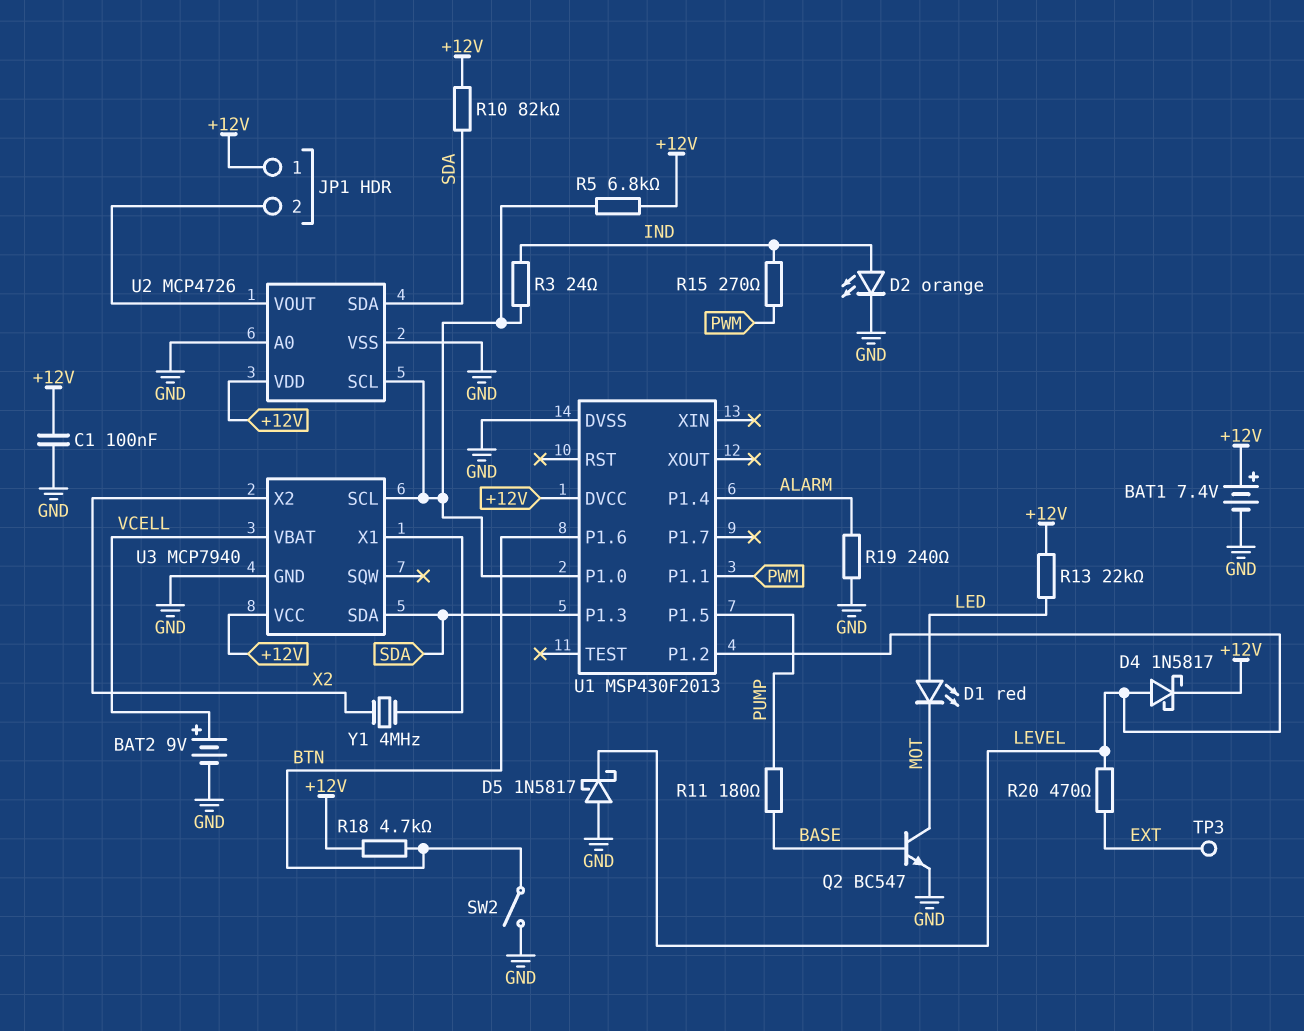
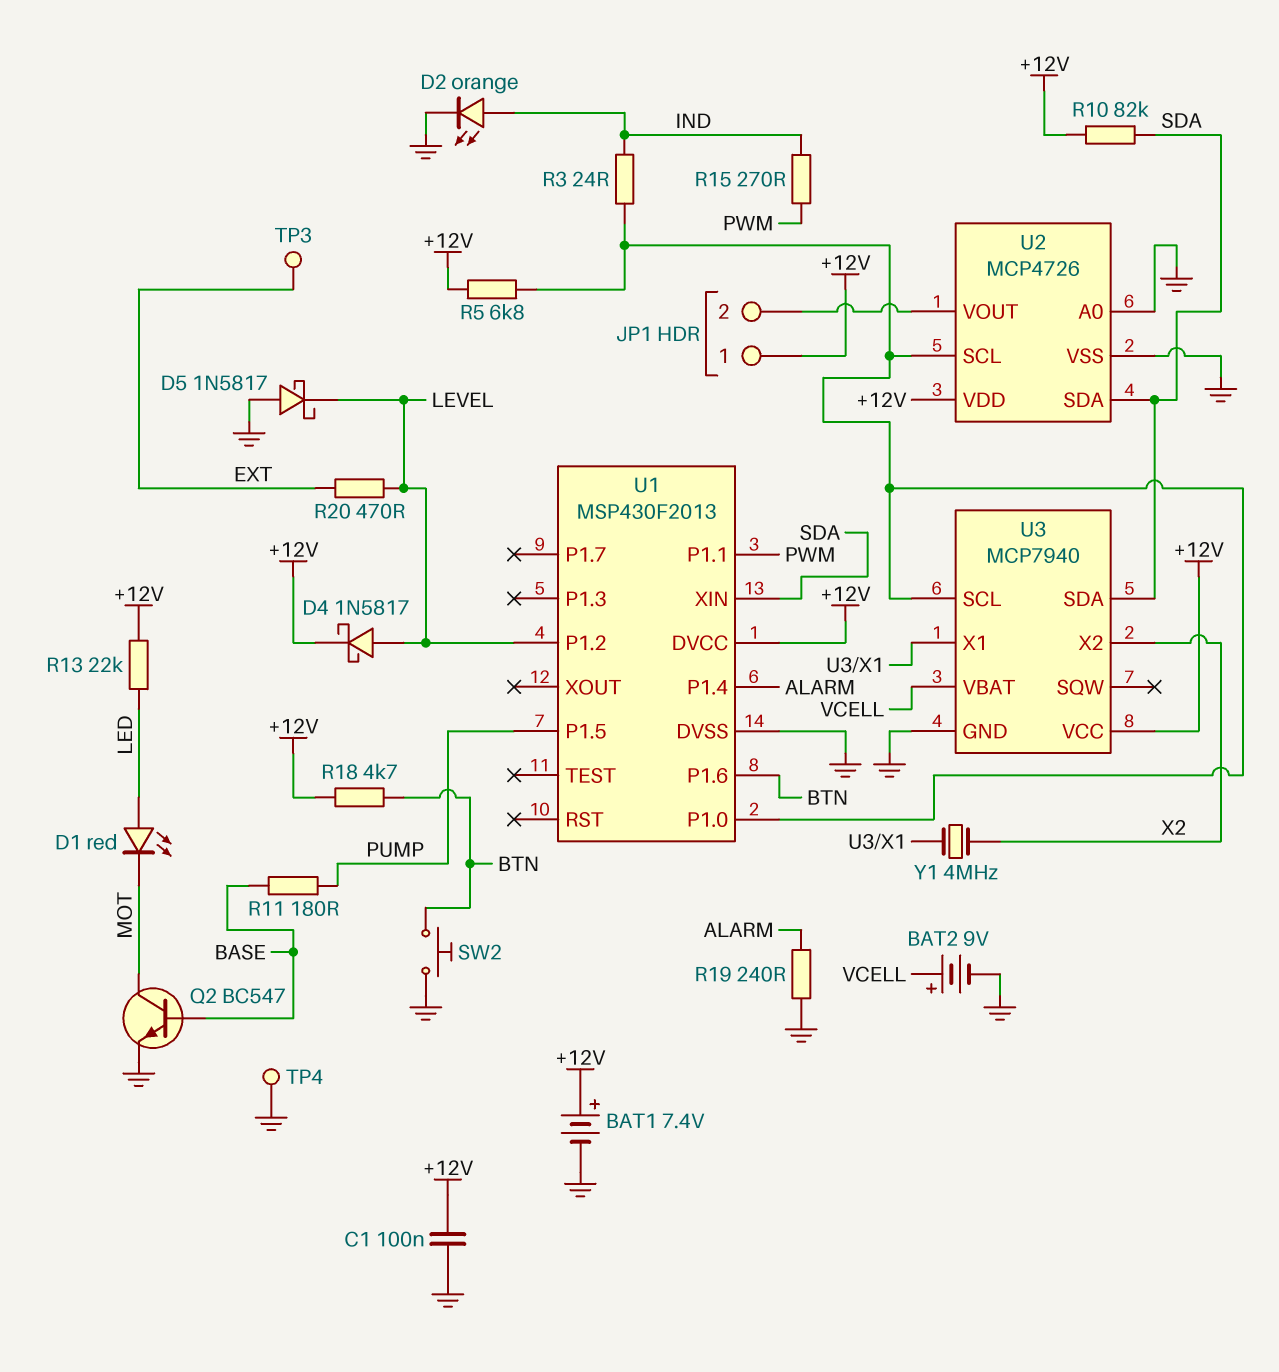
SW2: switch (BTN, GND) -> button (BTN, GND)
TP4: none -> test point (GND)
U1 pin P1.3: SDA -> none
U1 pin XIN: none -> SDA

